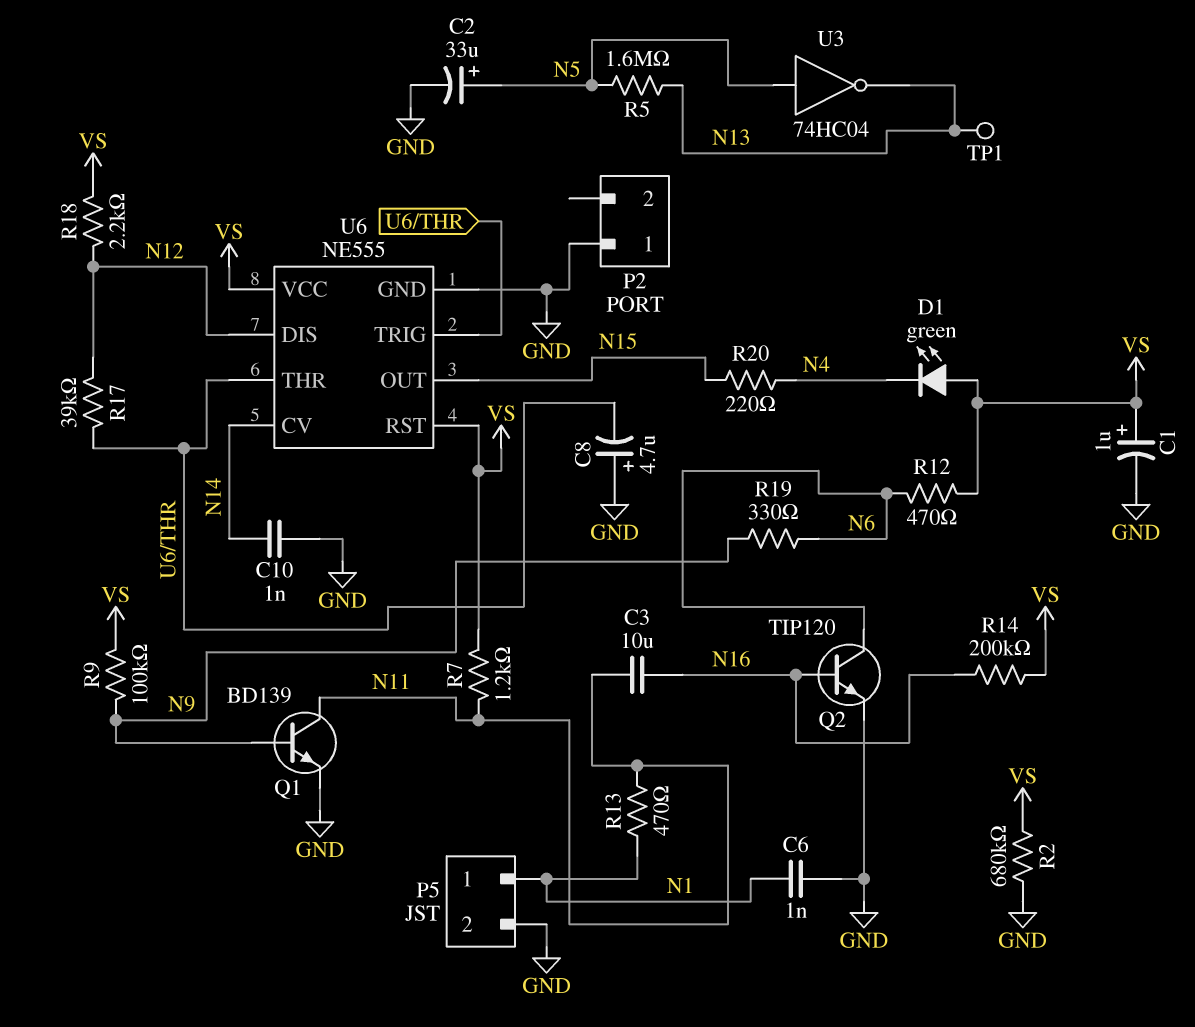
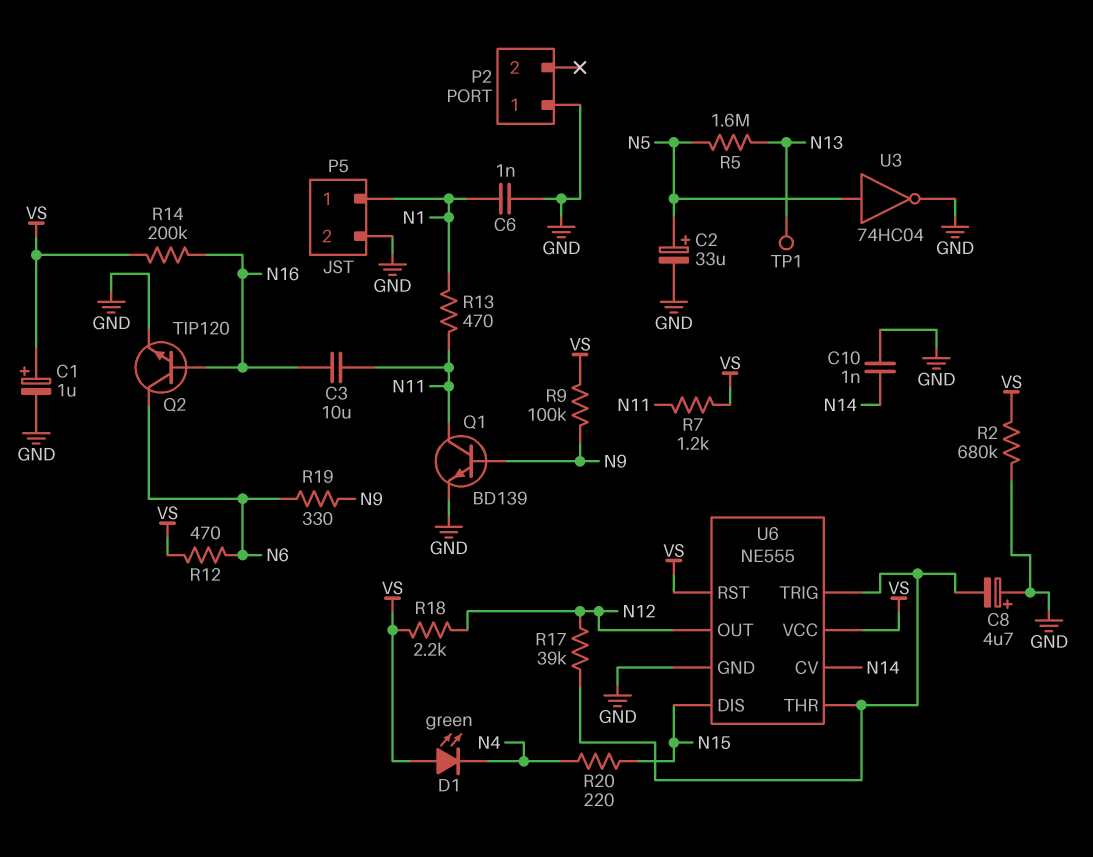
U3: NOT 74HC04 (in N5, out N13) -> NOT 74HC04 (in N5, out GND)
U6 pin DIS: N12 -> N15
U6 pin OUT: N15 -> N12

